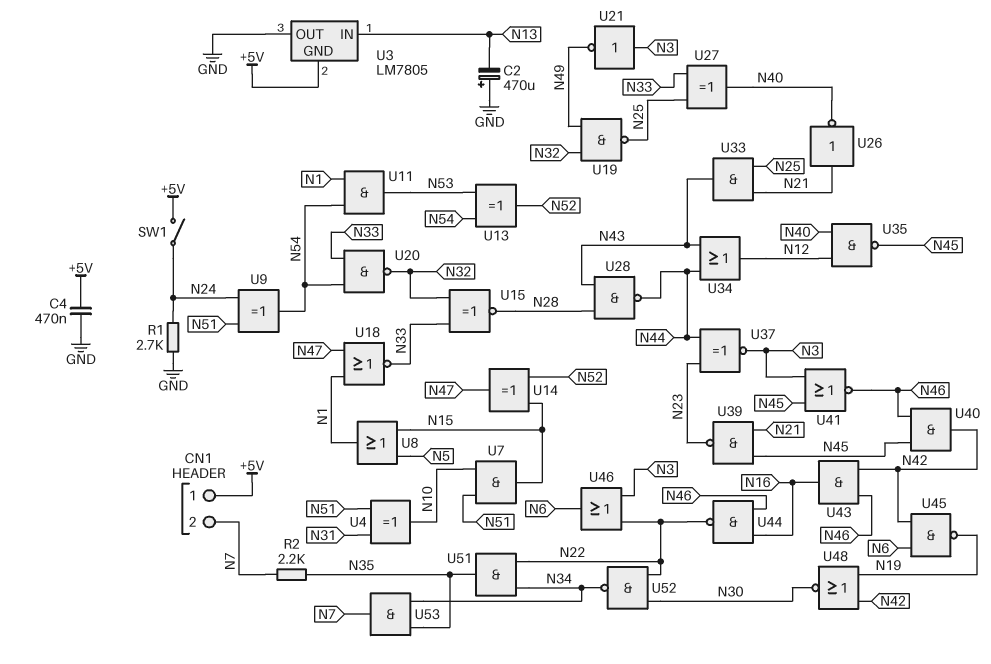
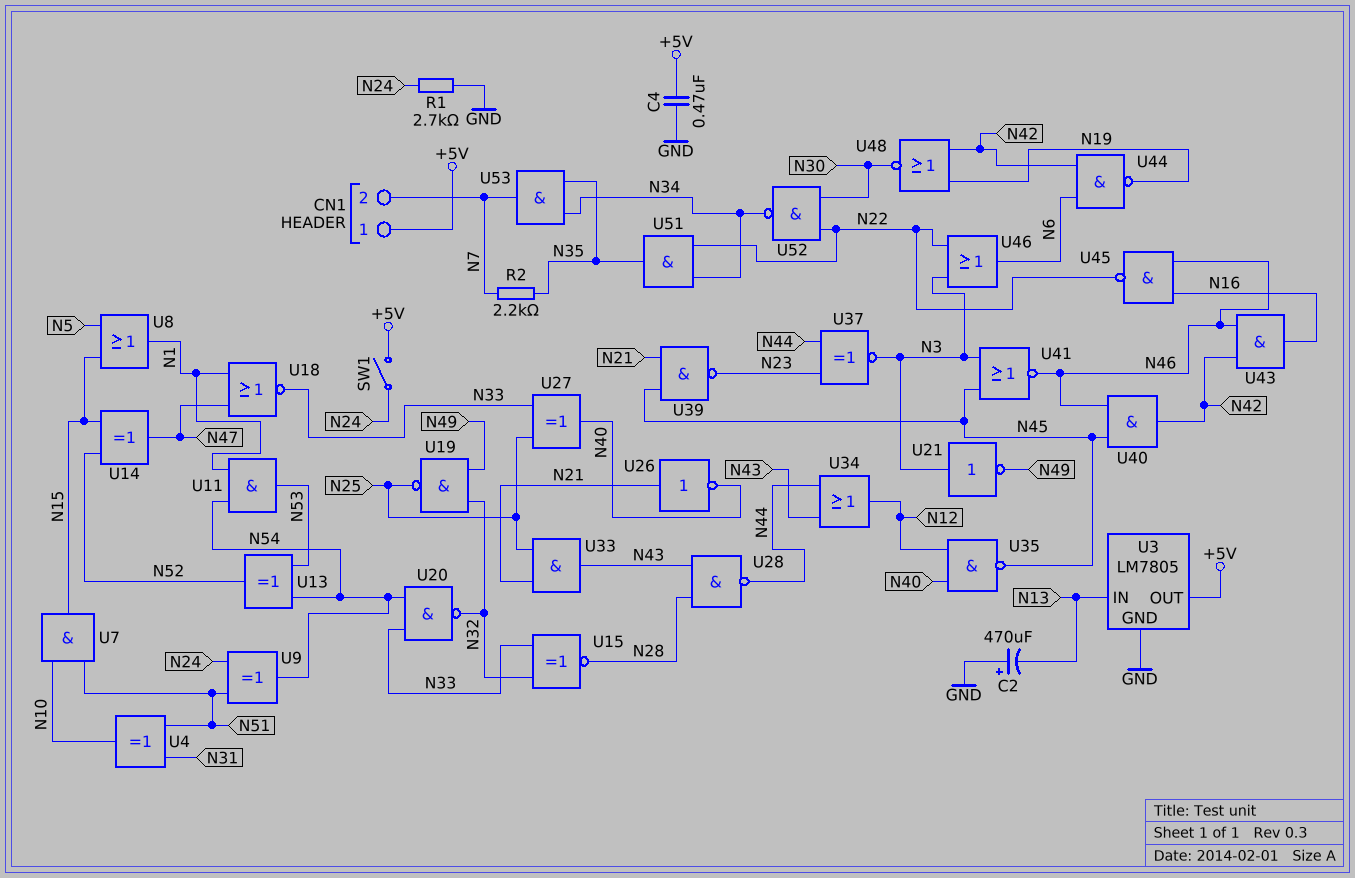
U3 pin GND: +5V -> GND
U3 pin OUT: GND -> +5V
U44: NAND (in N16, in N46, out N22) -> NAND (in N6, in N42, out N19)
U45: NAND (in N6, in N42, out N19) -> NAND (in N16, in N46, out N22)

